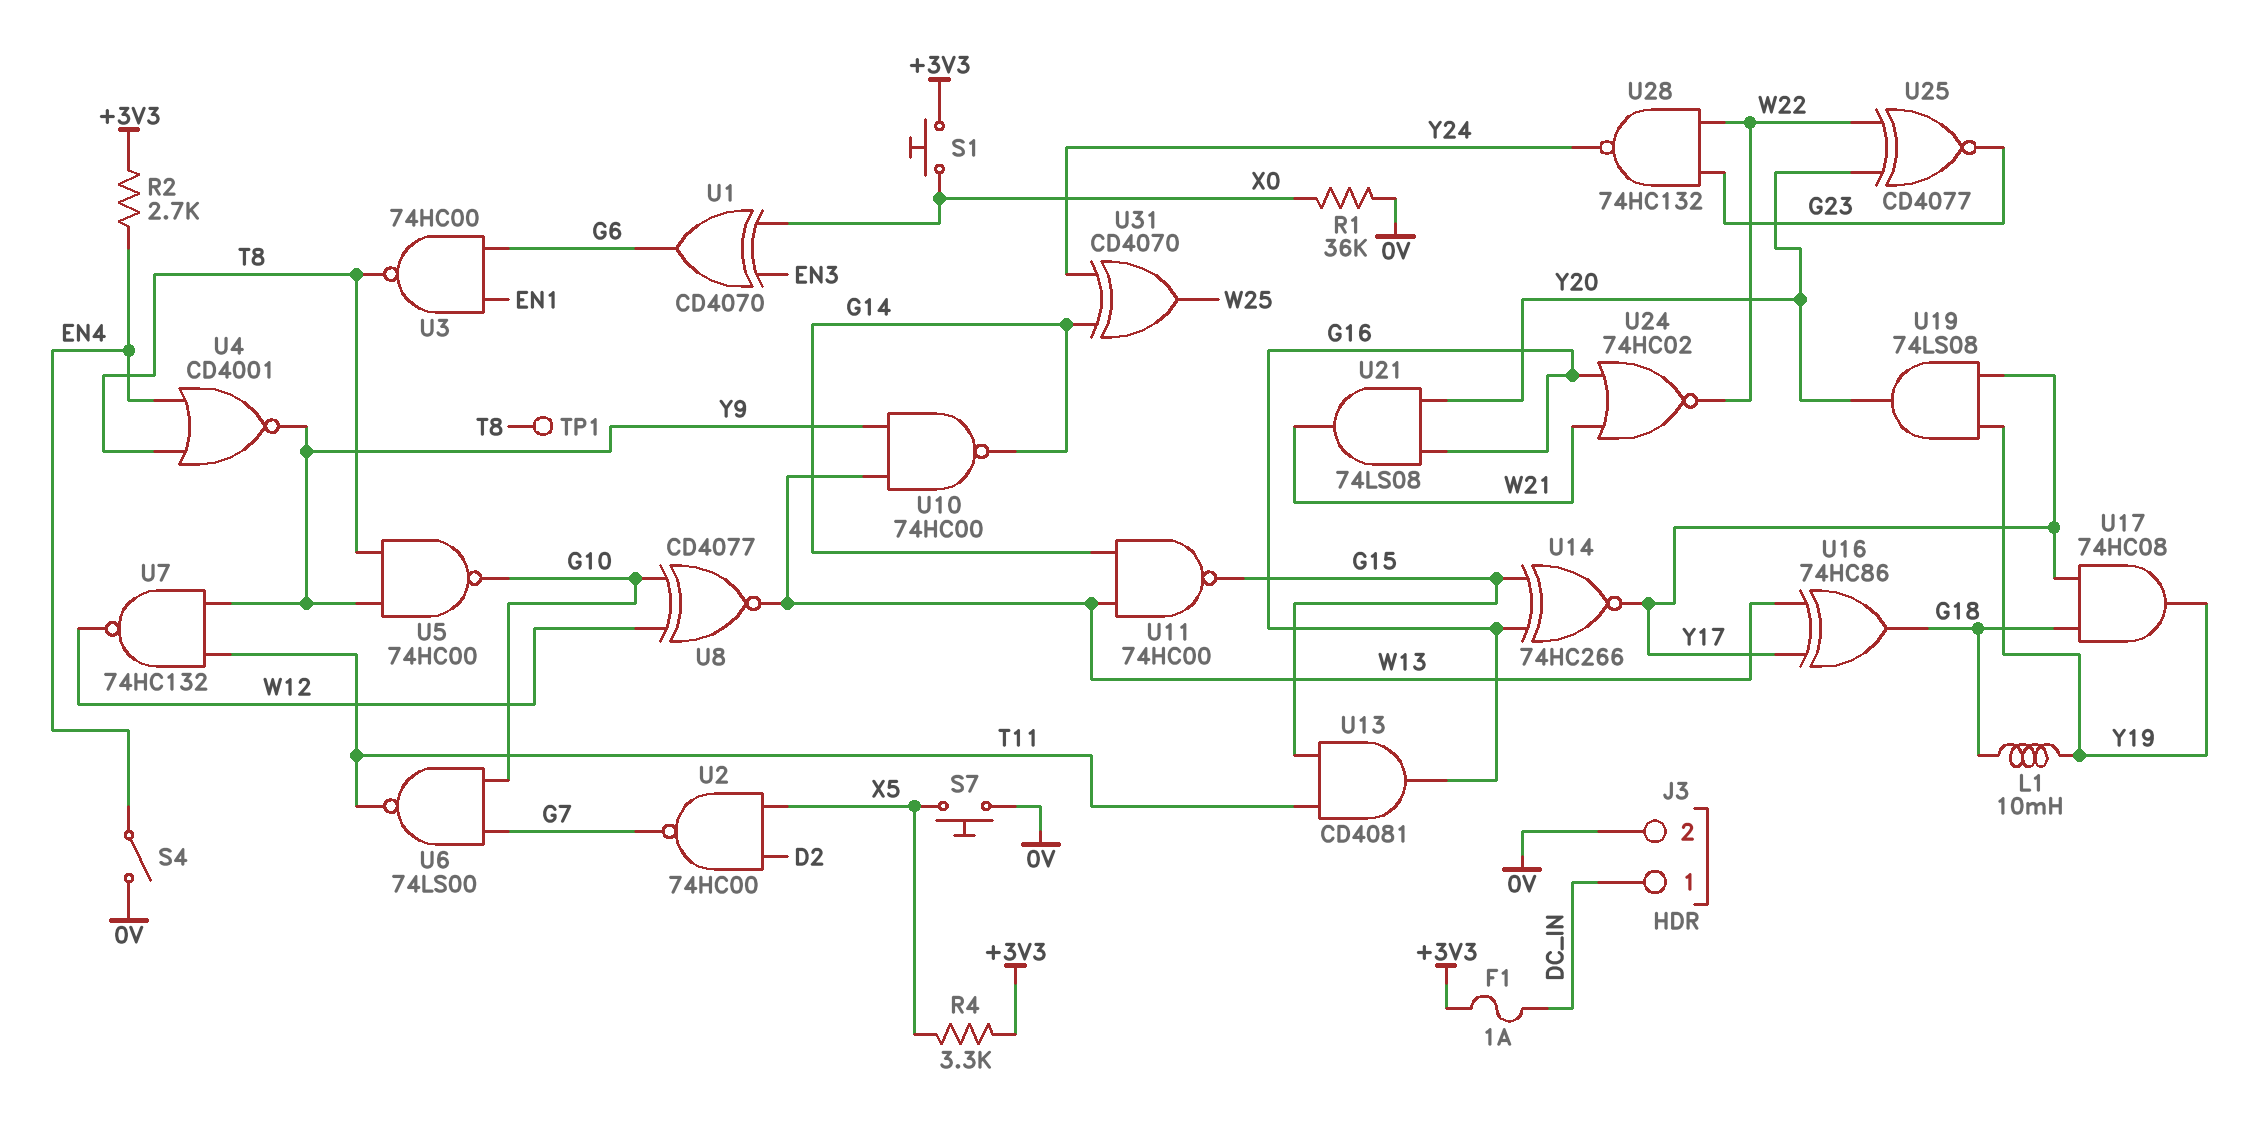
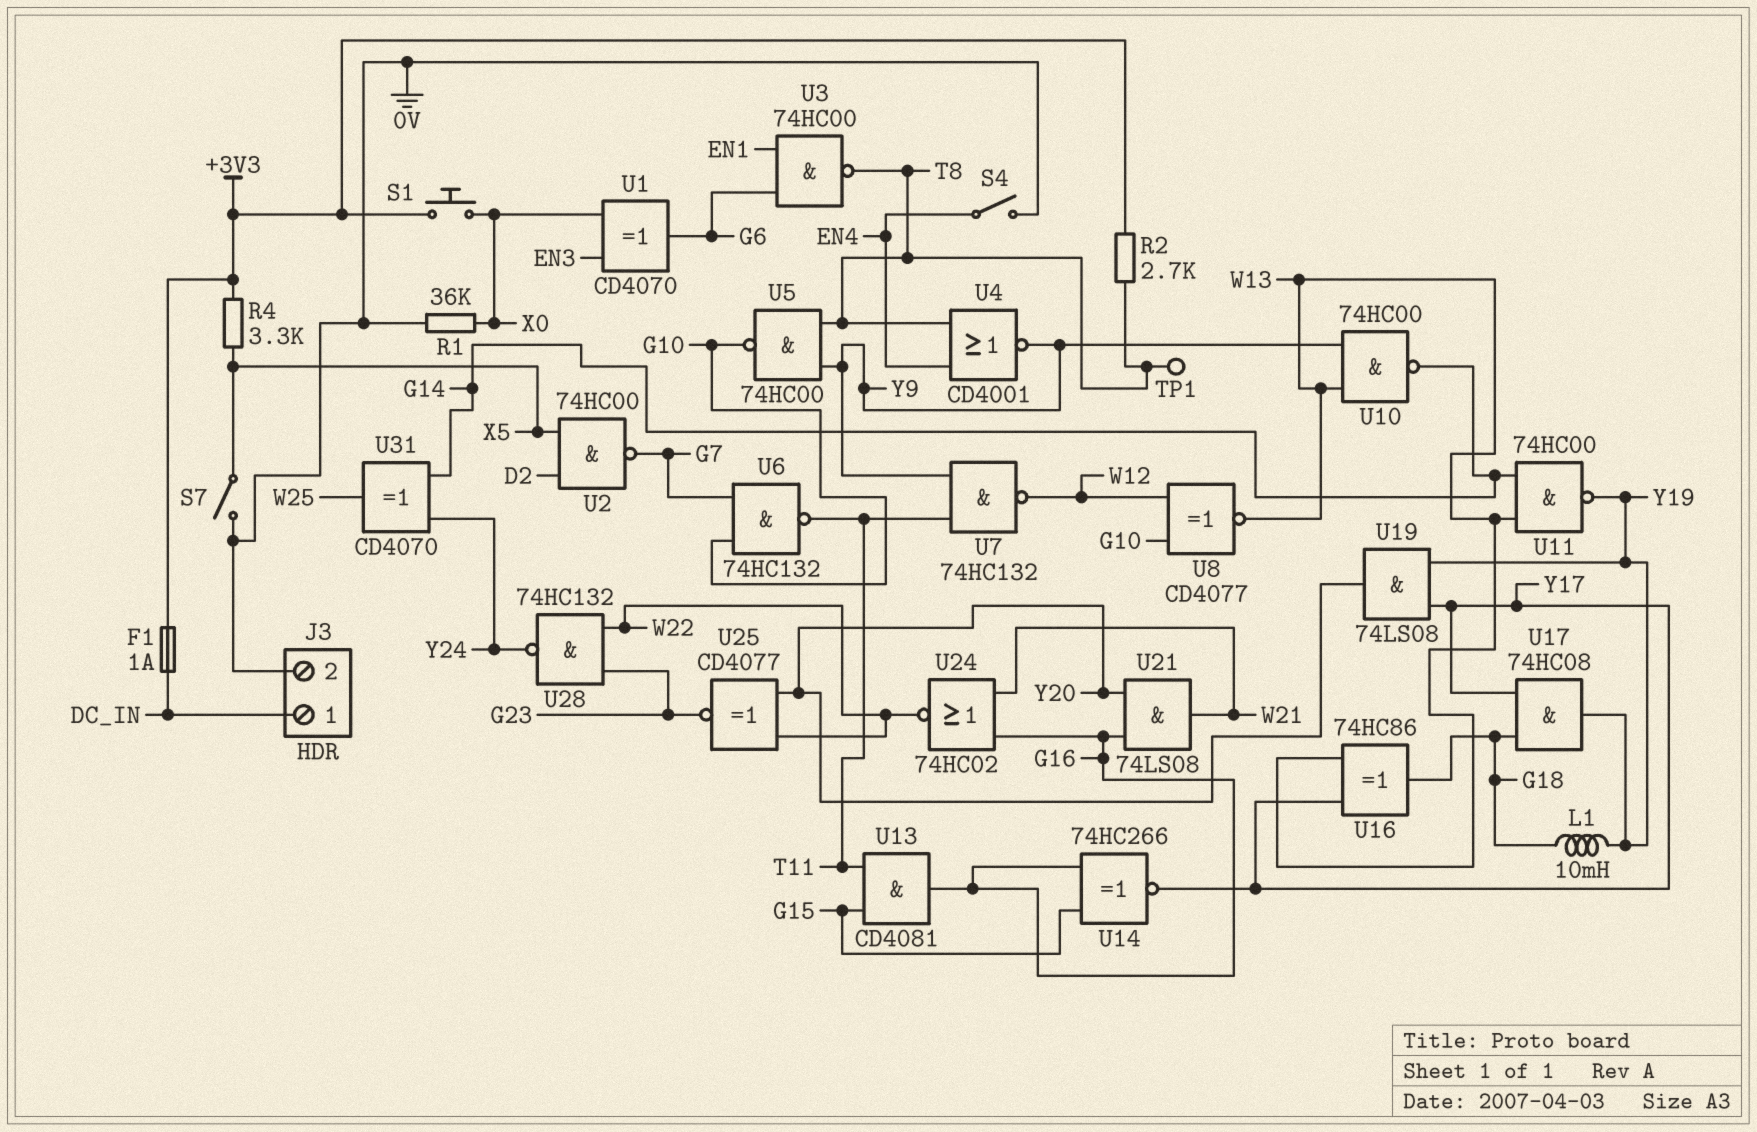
R2: 2.7k (+3V3, EN4) -> 2.7k (+3V3, T8)
S7: button (0V, X5) -> switch (0V, X5)
U6: NAND 74LS00 (in G7, in G10, out T11) -> NAND 74HC132 (in G7, in G10, out T11)
U11: NAND 74HC00 (in G14, in W13, out G15) -> NAND 74HC00 (in G14, in W13, out Y19)

